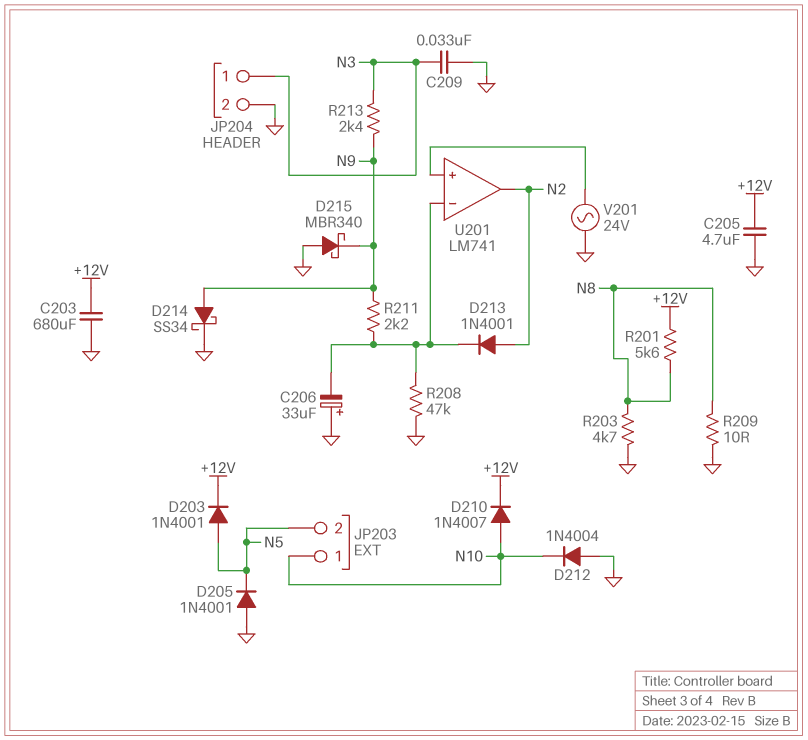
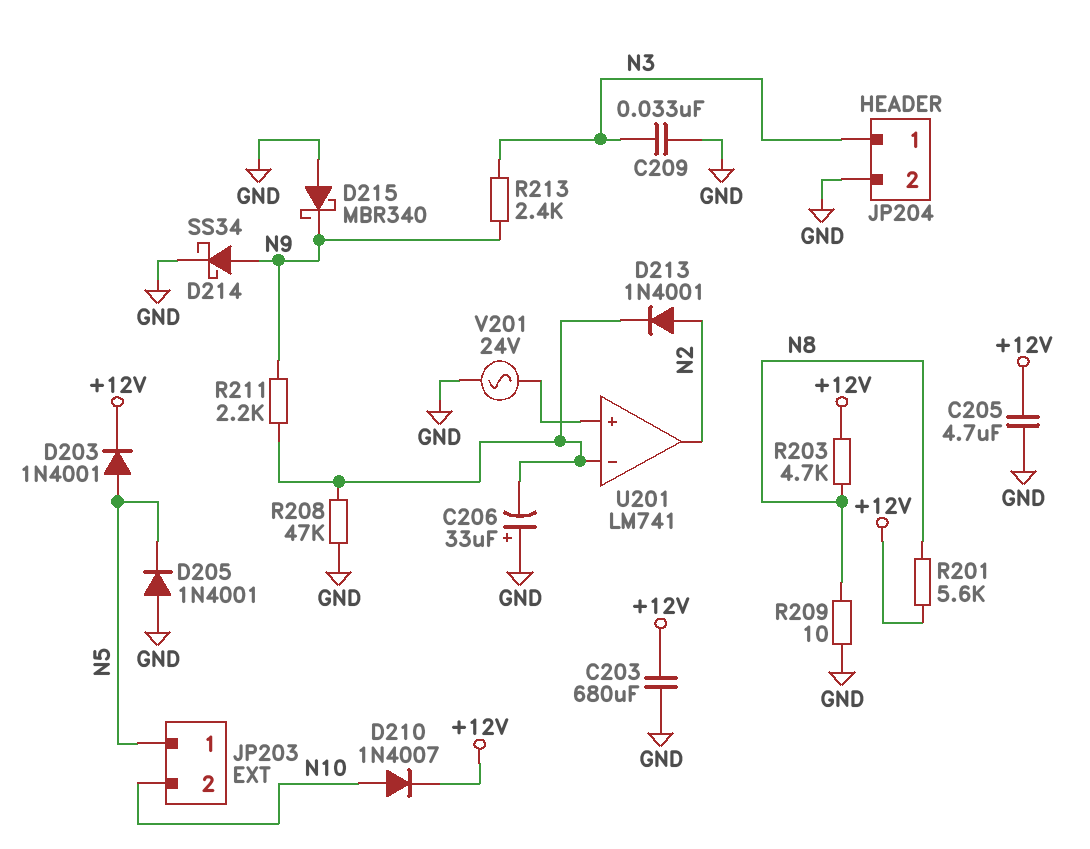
D212: diode 1N4004 (A GND, K N10) -> none
JP203 pin 1: N10 -> N5
JP203 pin 2: N5 -> N10
R203: 4.7k (GND, N8) -> 4.7k (+12V, N8)

